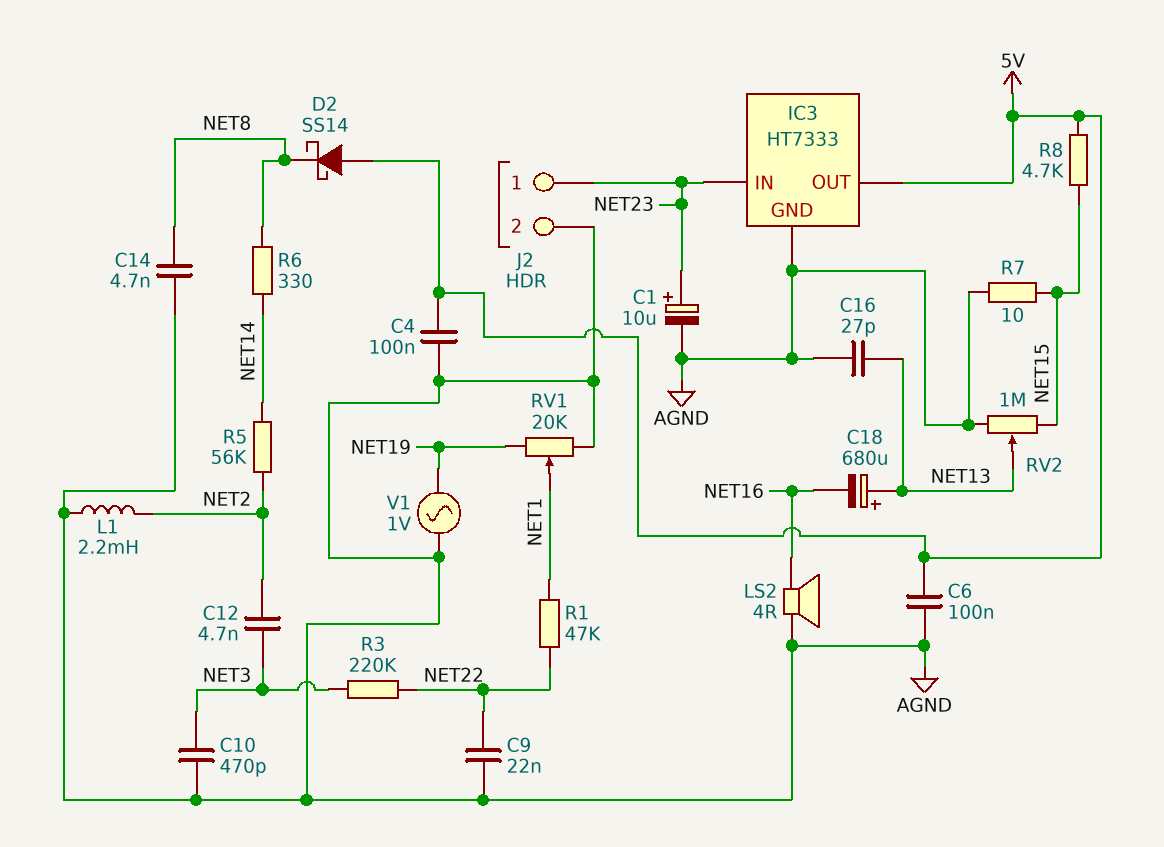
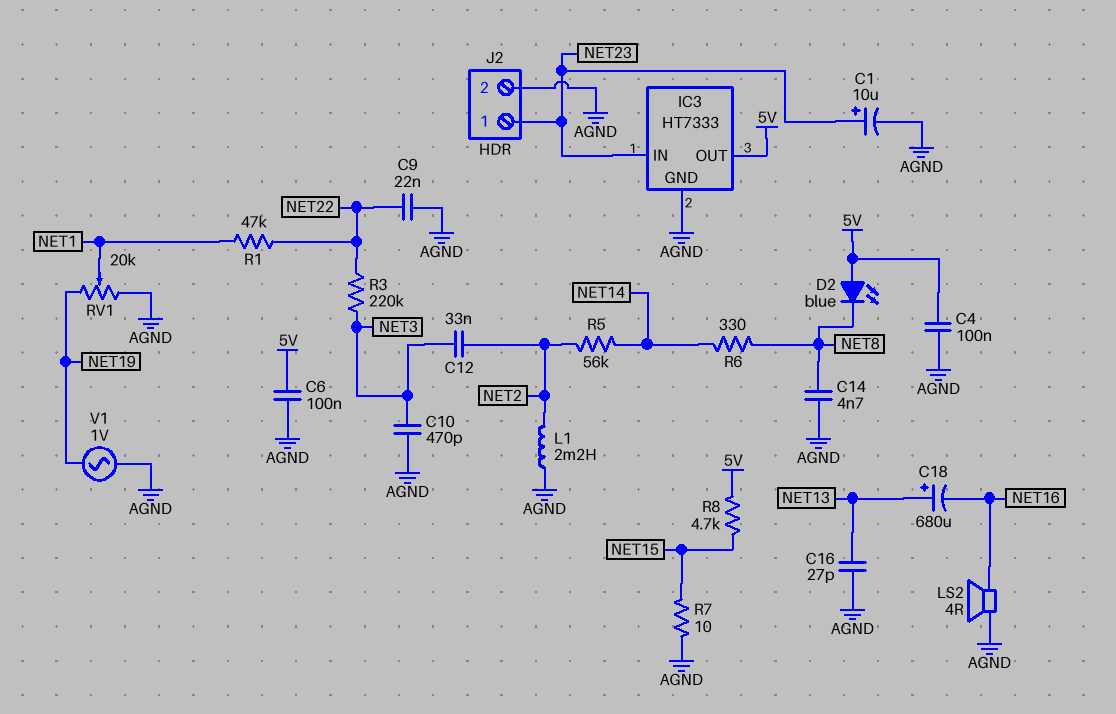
C12: 4.7nF (NET2, NET3) -> 33nF (NET2, NET3)
D2: schottky SS14 (A 5V, K NET8) -> LED blue (A 5V, K NET8)
RV2: 1M (AGND, NET15, wiper NET13) -> none

